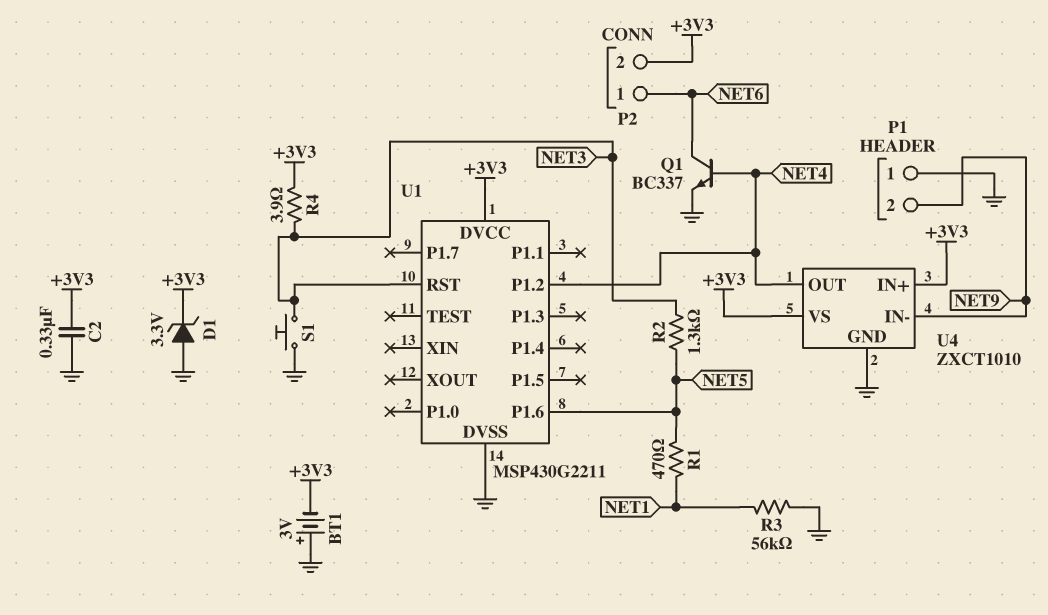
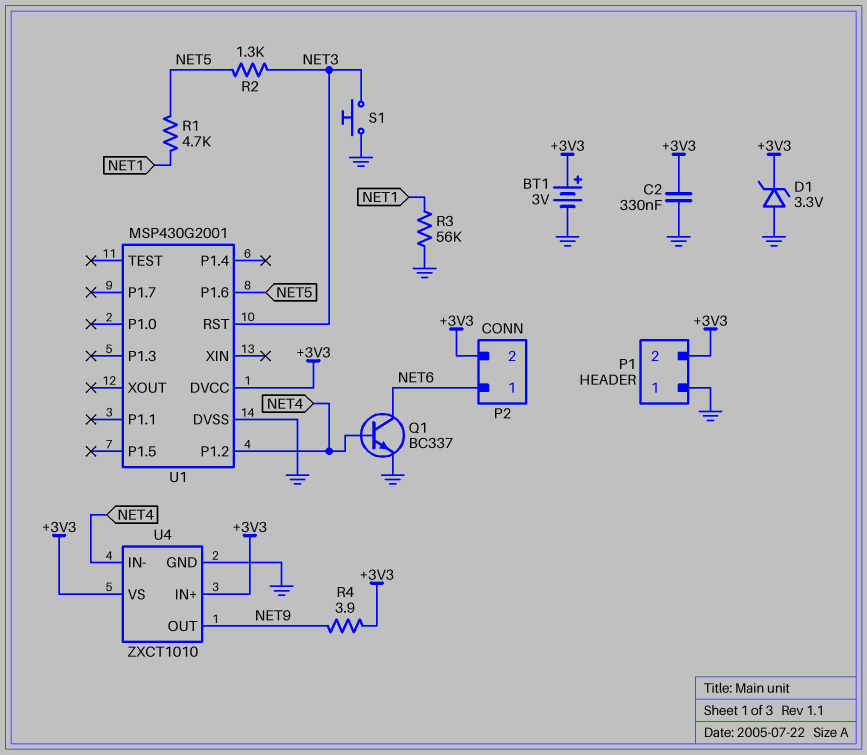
BT1: 3V (plus GND, minus +3V3) -> 3V (plus +3V3, minus GND)
P1 pin 2: NET9 -> +3V3
R1: 470 (NET1, NET5) -> 4.7k (NET1, NET5)
R4: 3.9 (+3V3, NET3) -> 3.9 (+3V3, NET9)
U1: MSP430G2211 -> MSP430G2001
U4 pin IN-: NET9 -> NET4
U4 pin OUT: NET4 -> NET9

